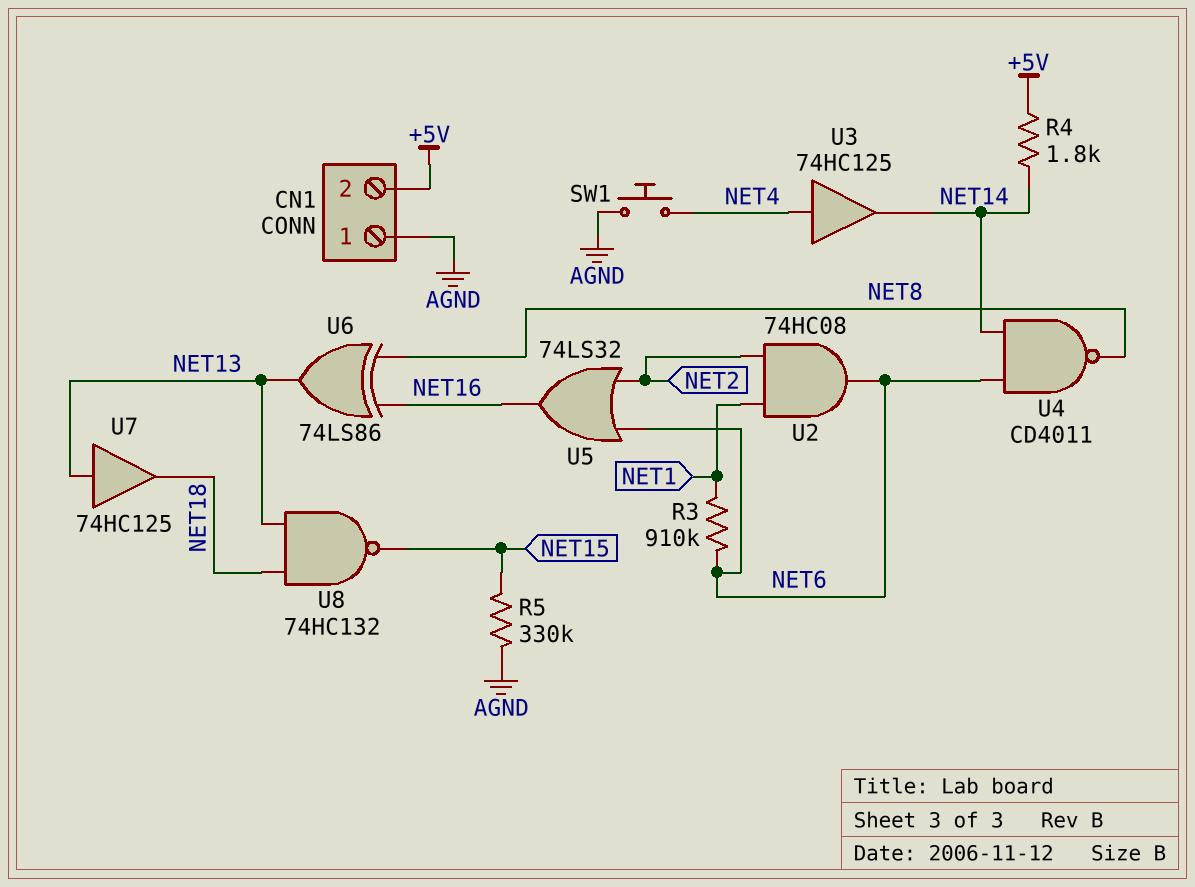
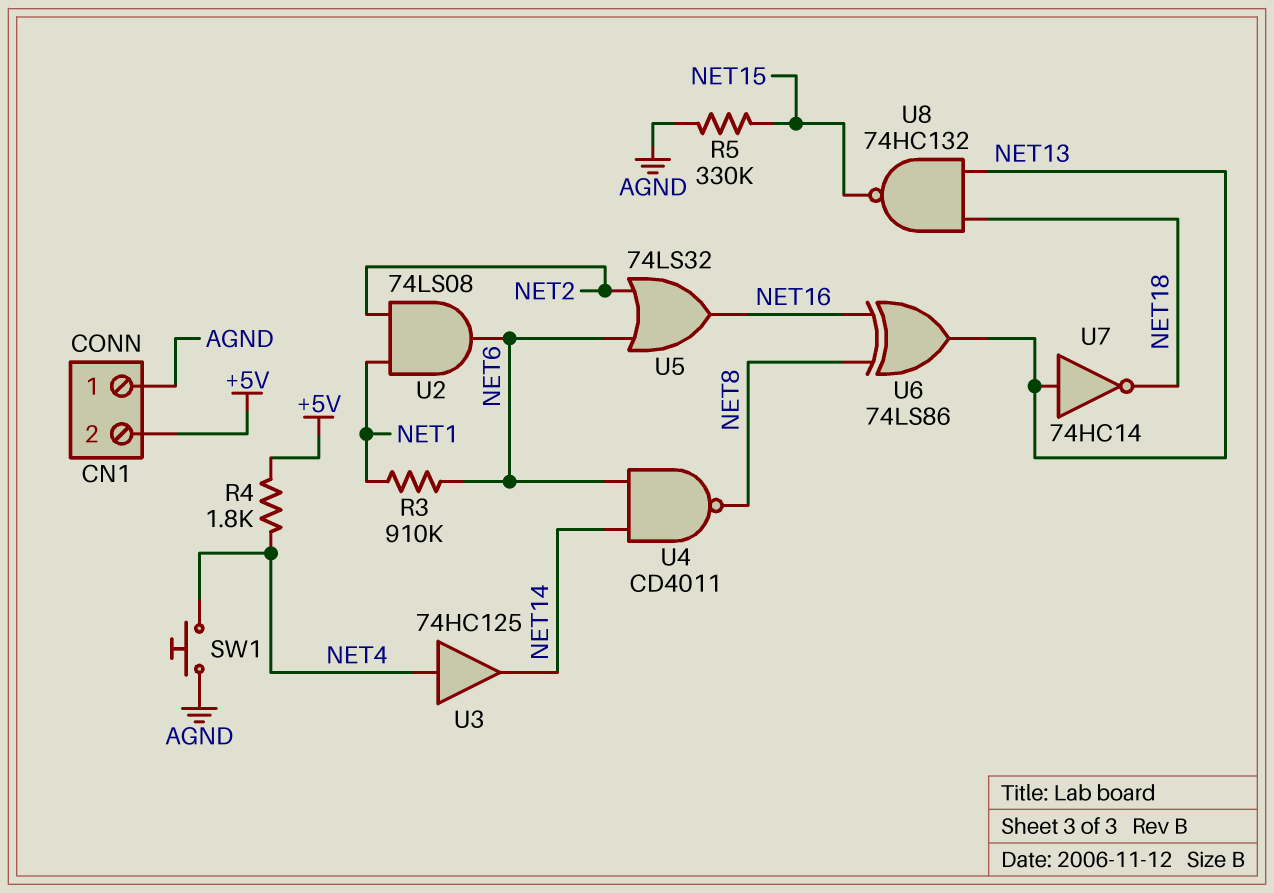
R4: 1.8k (+5V, NET14) -> 1.8k (+5V, NET4)
U2: AND 74HC08 (in NET1, in NET2, out NET6) -> AND 74LS08 (in NET1, in NET2, out NET6)
U7: buffer 74HC125 (in NET13, out NET18) -> NOT 74HC14 (in NET13, out NET18)

